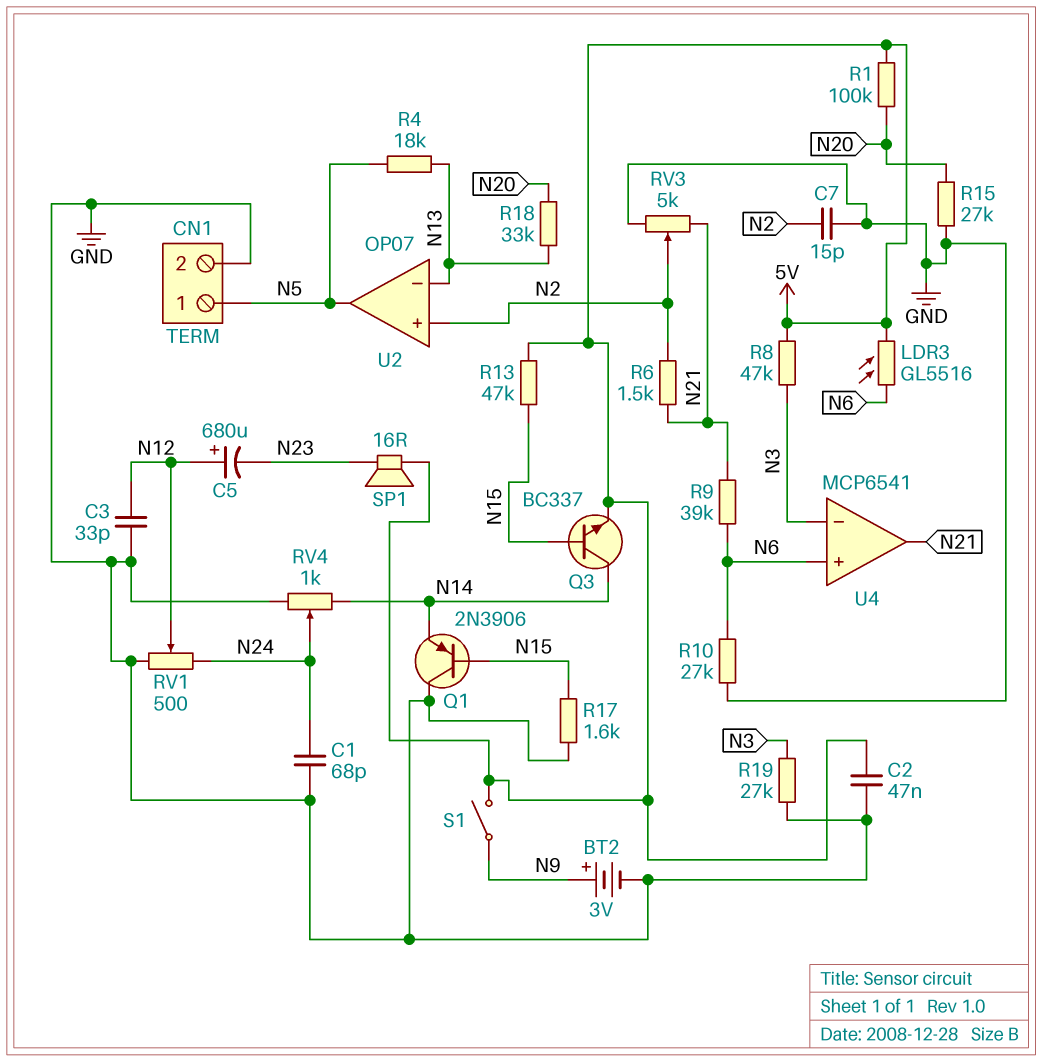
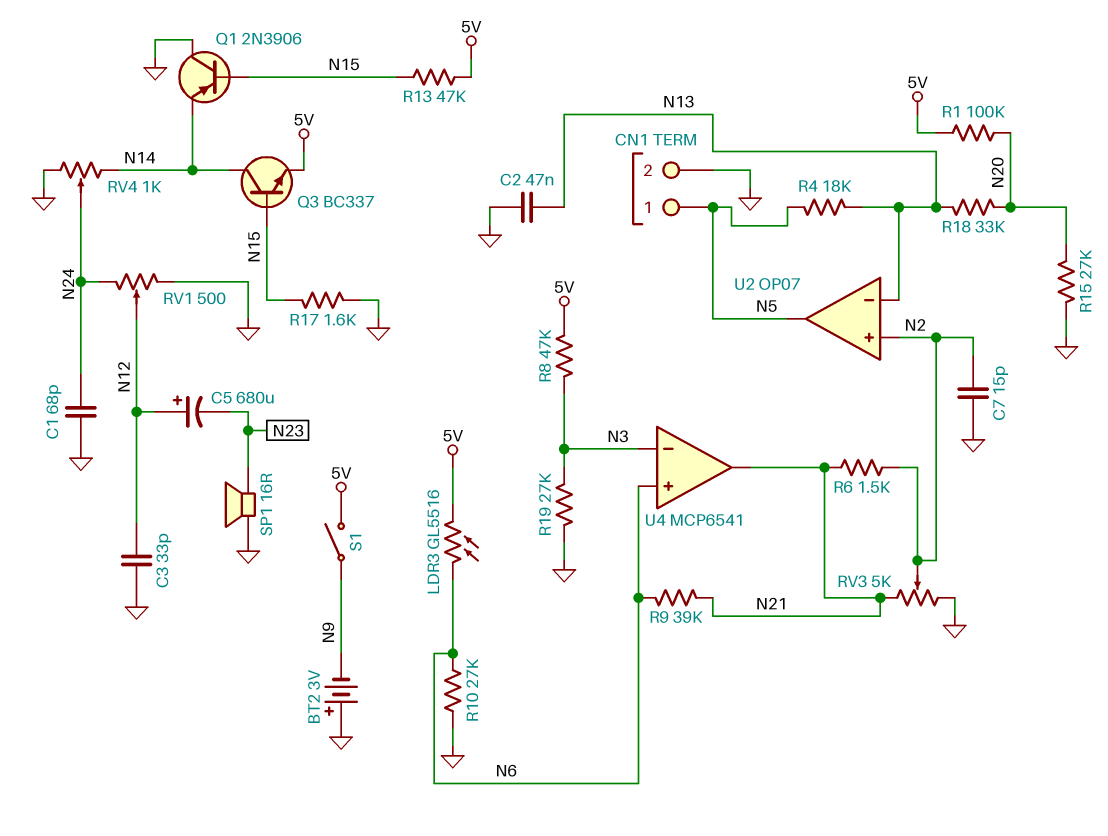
BT2: 3V (plus N9, minus GND) -> 3V (plus GND, minus N9)
C2: 47nF (5V, GND) -> 47nF (GND, N13)
SP1: speaker 16R (5V, N23) -> speaker 16R (GND, N23)

